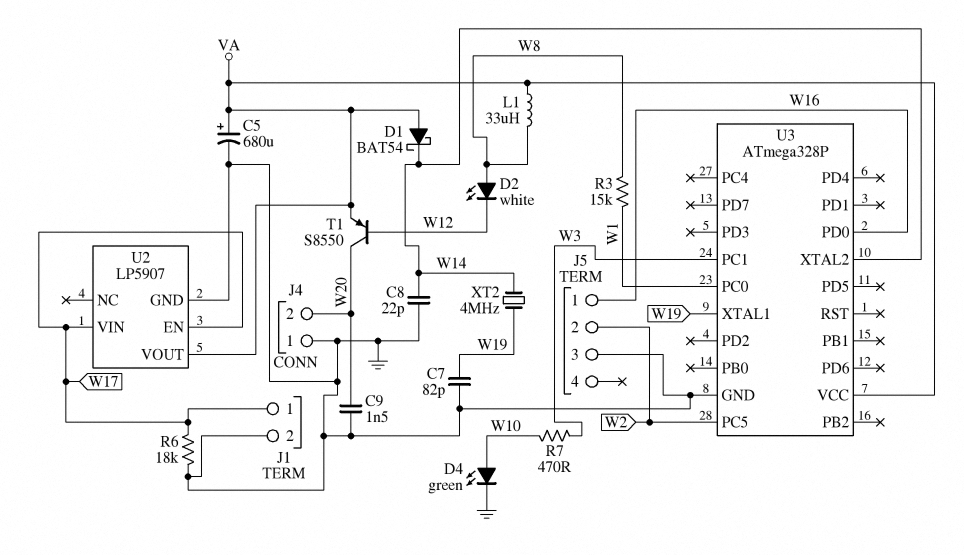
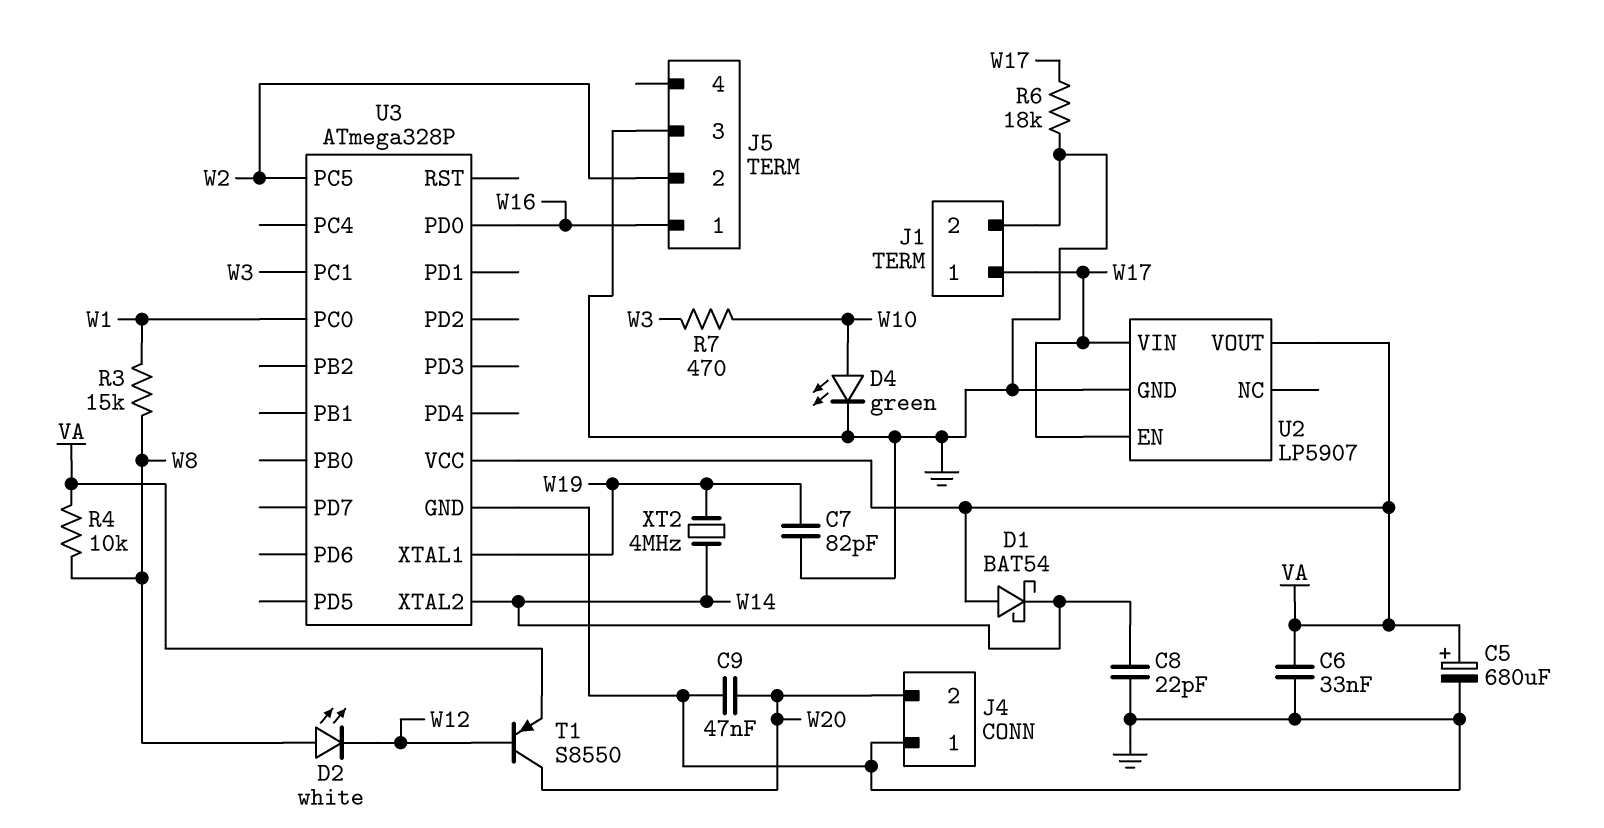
C6: none -> 33nF (GND, VA)
C9: 1.5nF (GND, W20) -> 47nF (GND, W20)
L1: 33uH (VA, W8) -> none
R4: none -> 10k (VA, W8)

